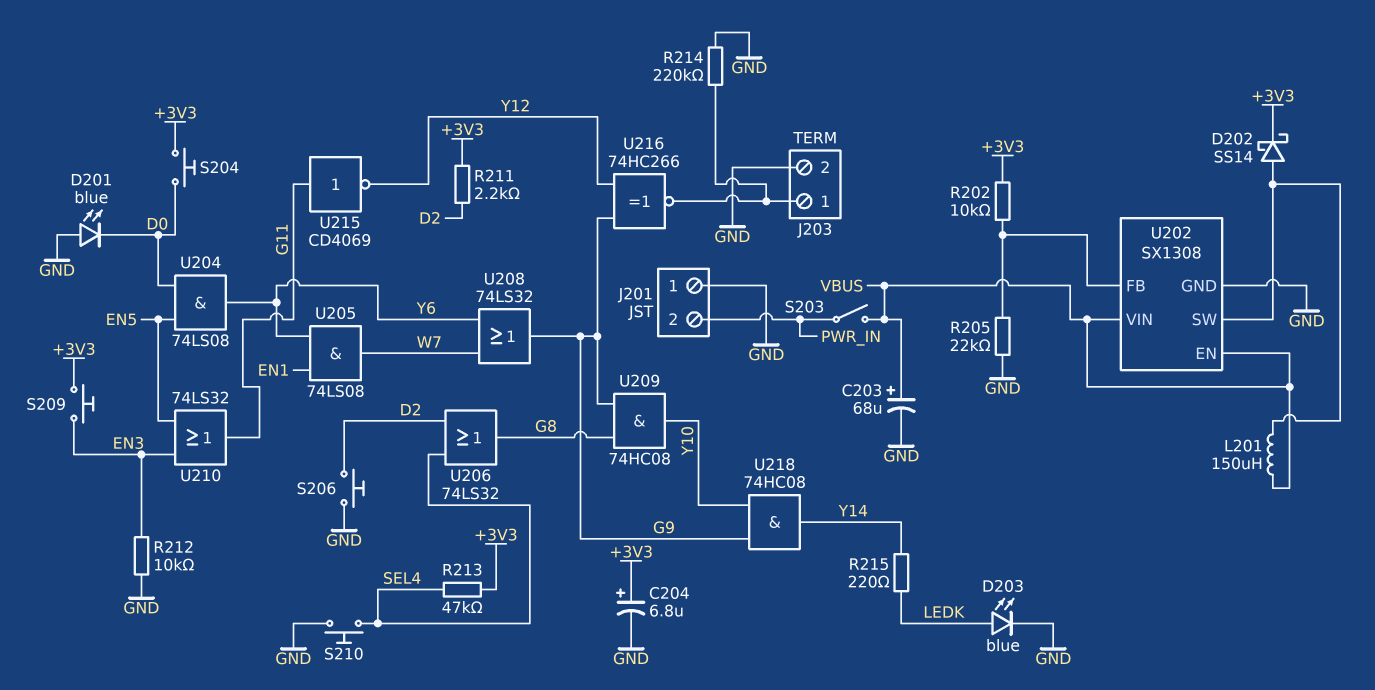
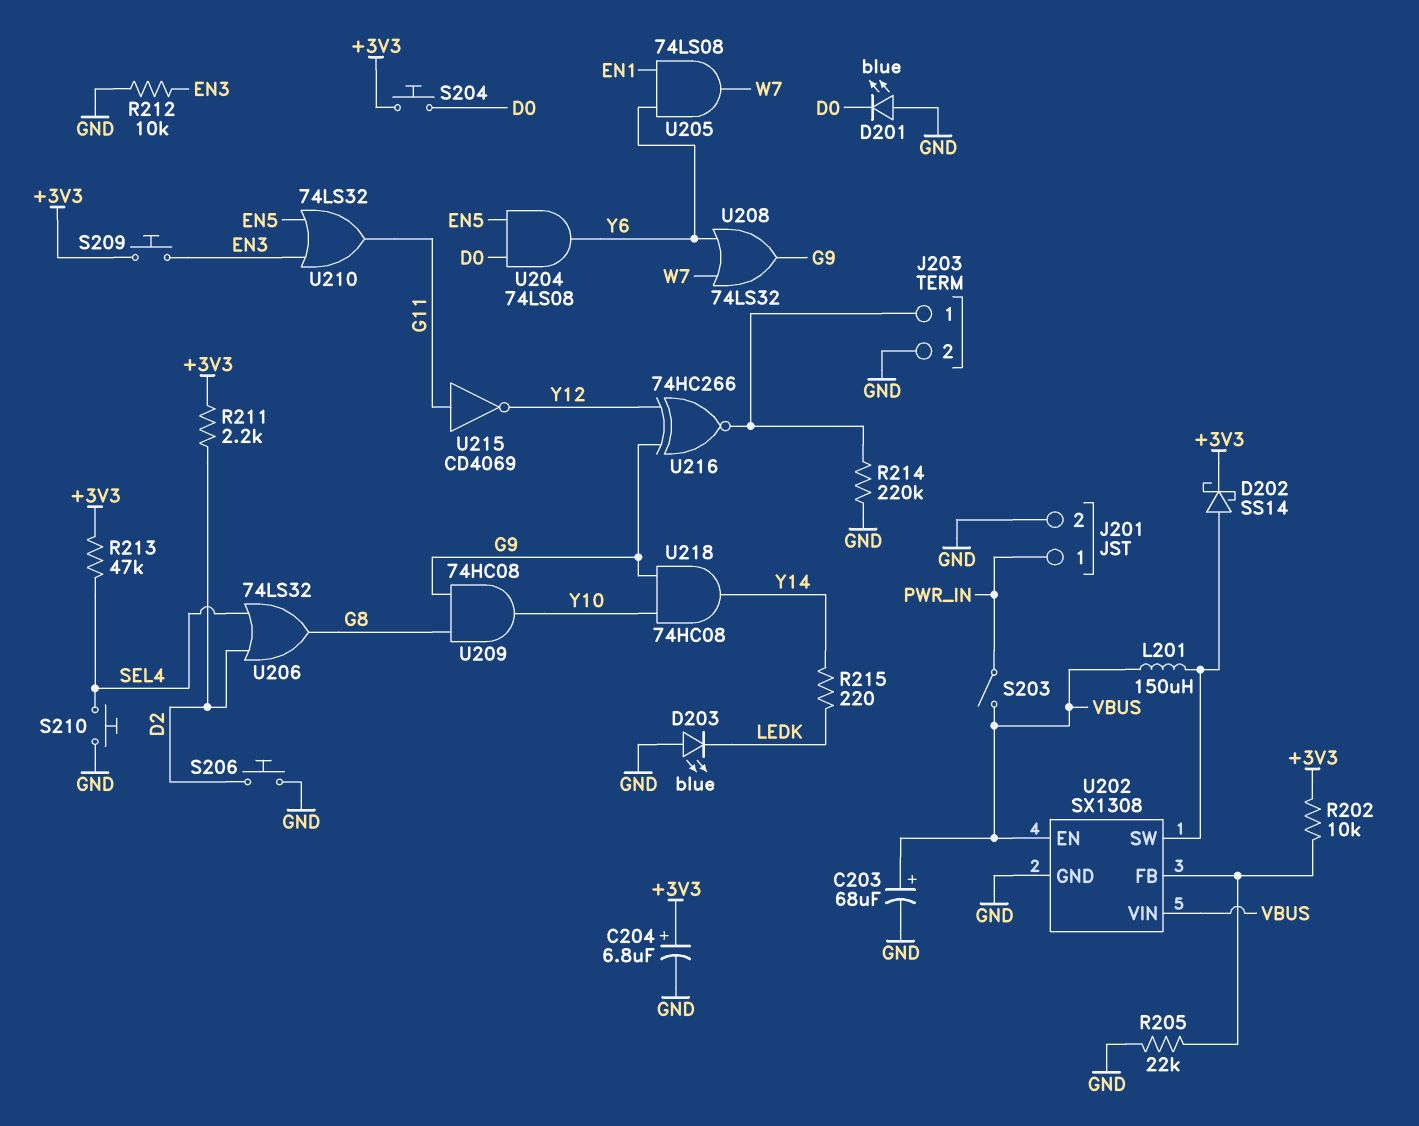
D203: LED blue (A LEDK, K GND) -> LED blue (A GND, K LEDK)
J201 pin 1: GND -> PWR_IN
J201 pin 2: PWR_IN -> GND

